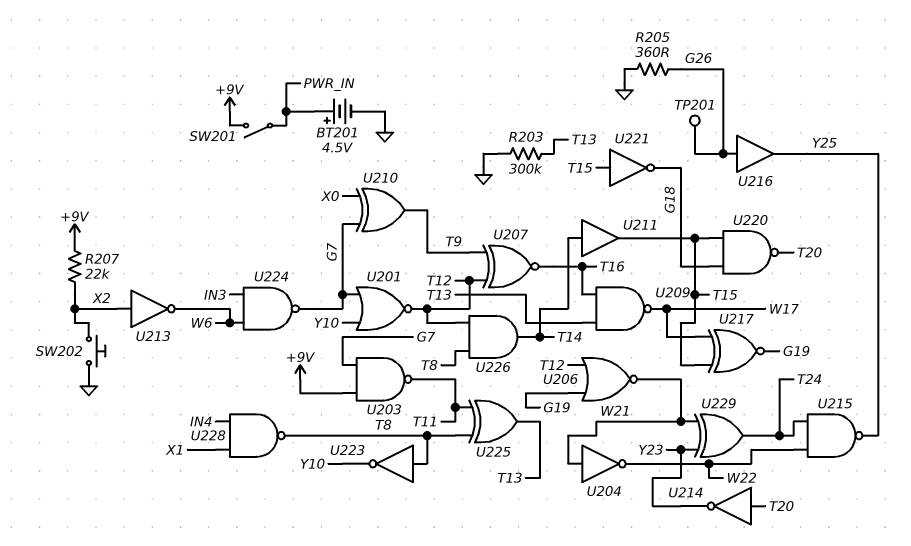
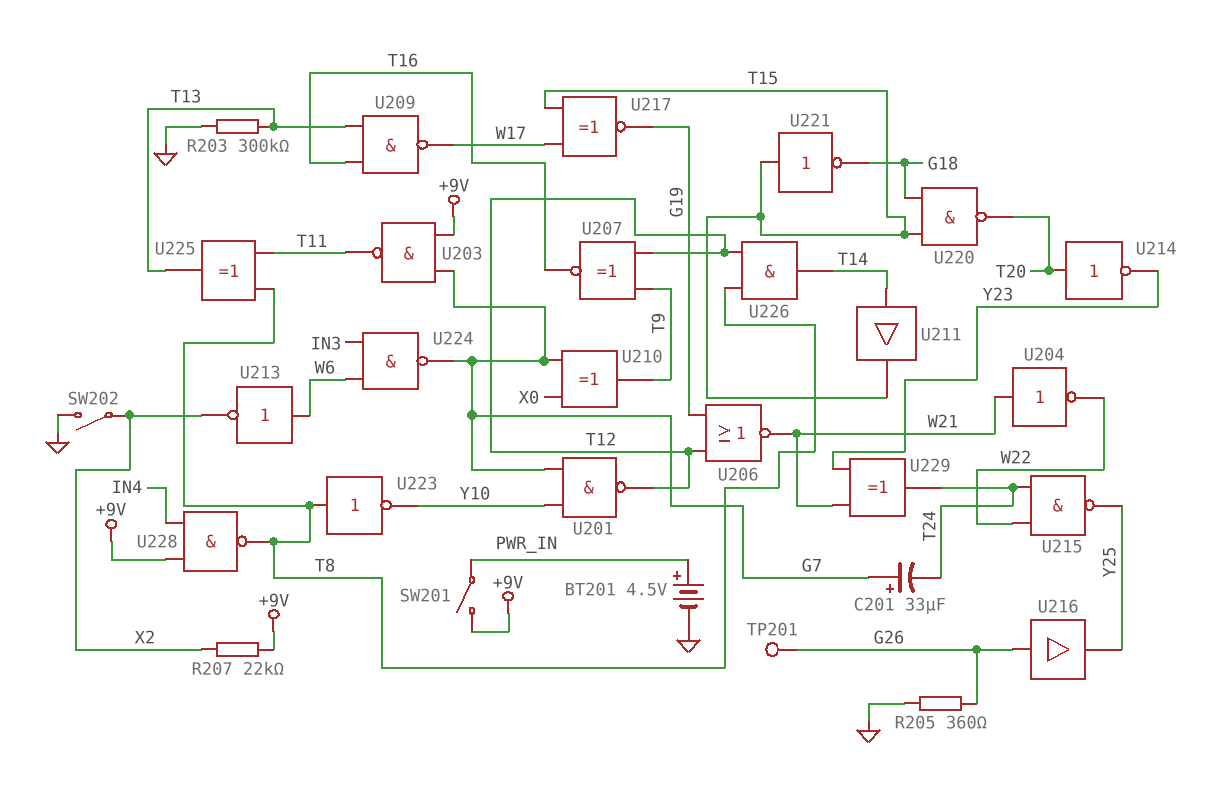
C201: none -> 33uF (plus G7, minus T24)
SW202: button (GND, X2) -> switch (GND, X2)
U201: NOR (in G7, in Y10, out T12) -> NAND (in G7, in Y10, out T12)
U213: NOT (in X2, out W6) -> NOT (in W6, out X2)
U228: NAND (in IN4, in X1, out T8) -> NAND (in +9V, in IN4, out T8)

